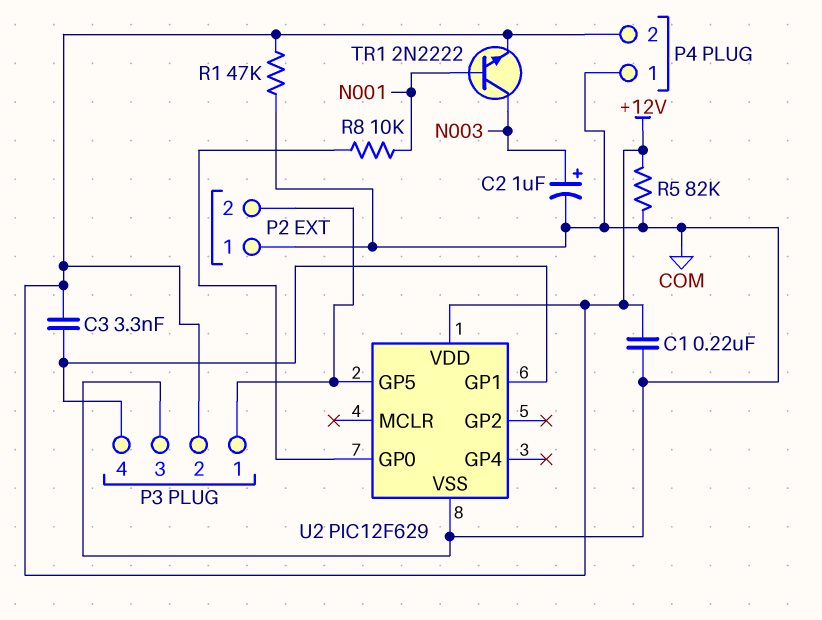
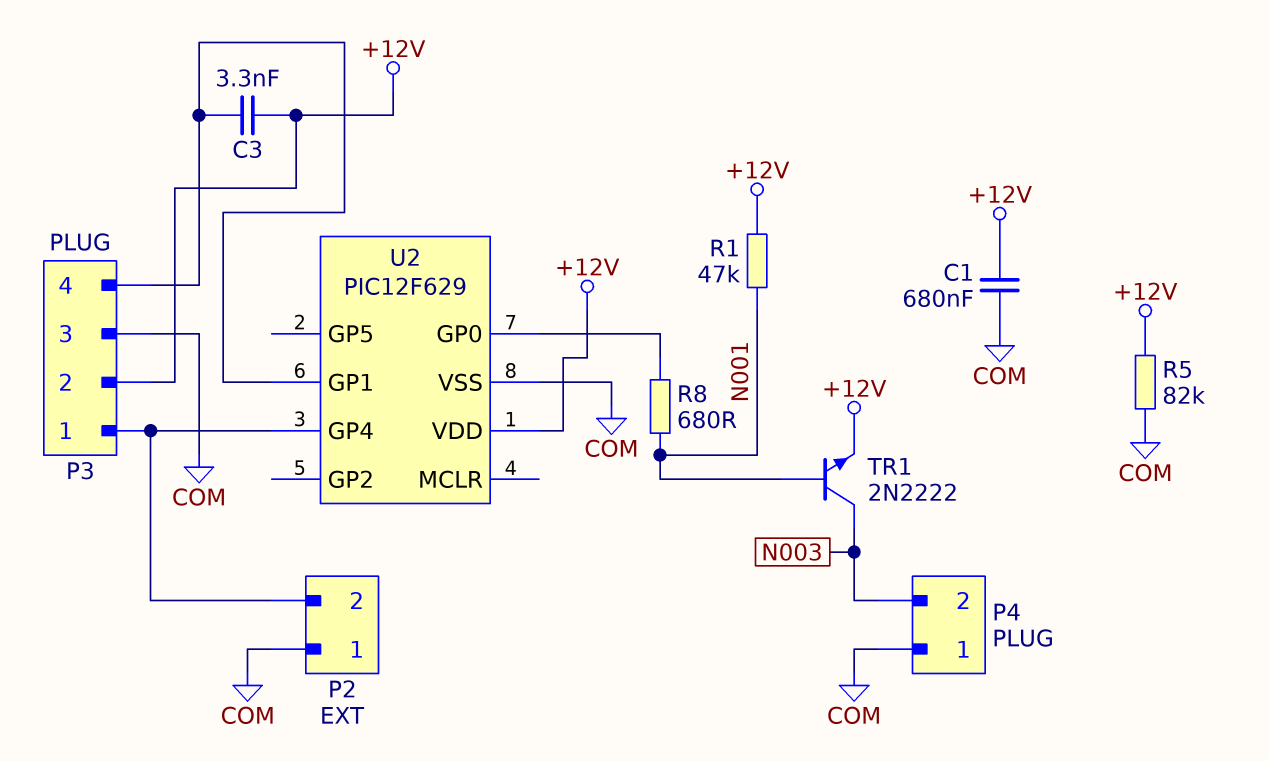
C1: 220nF (+12V, COM) -> 680nF (+12V, COM)
C2: 1uF (plus N003, minus COM) -> none
P4 pin 2: +12V -> N003
R1: 47k (+12V, COM) -> 47k (+12V, N001)
R8: 10k (N001, U2/GP0) -> 680 (N001, U2/GP0)
U2 pin GP4: none -> P2/2
U2 pin GP5: P2/2 -> none

